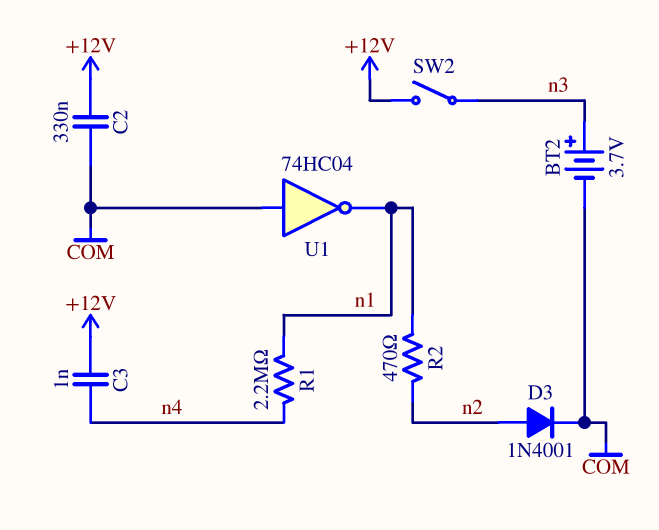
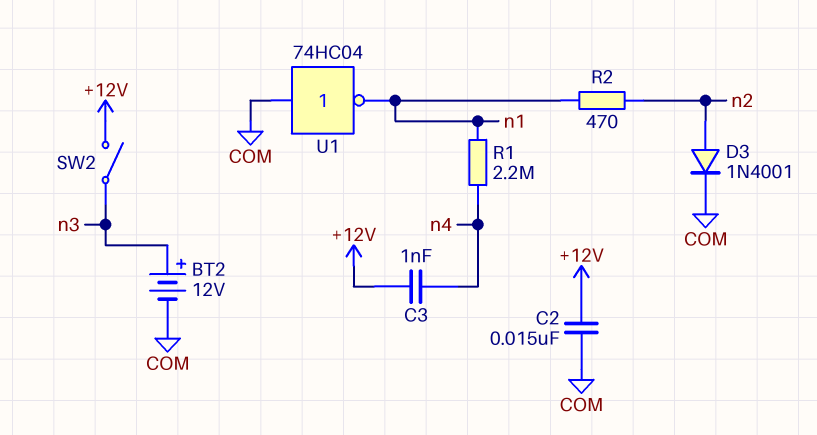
BT2: 3.7V (plus n3, minus COM) -> 12V (plus n3, minus COM)
C2: 330nF (+12V, COM) -> 15nF (+12V, COM)

